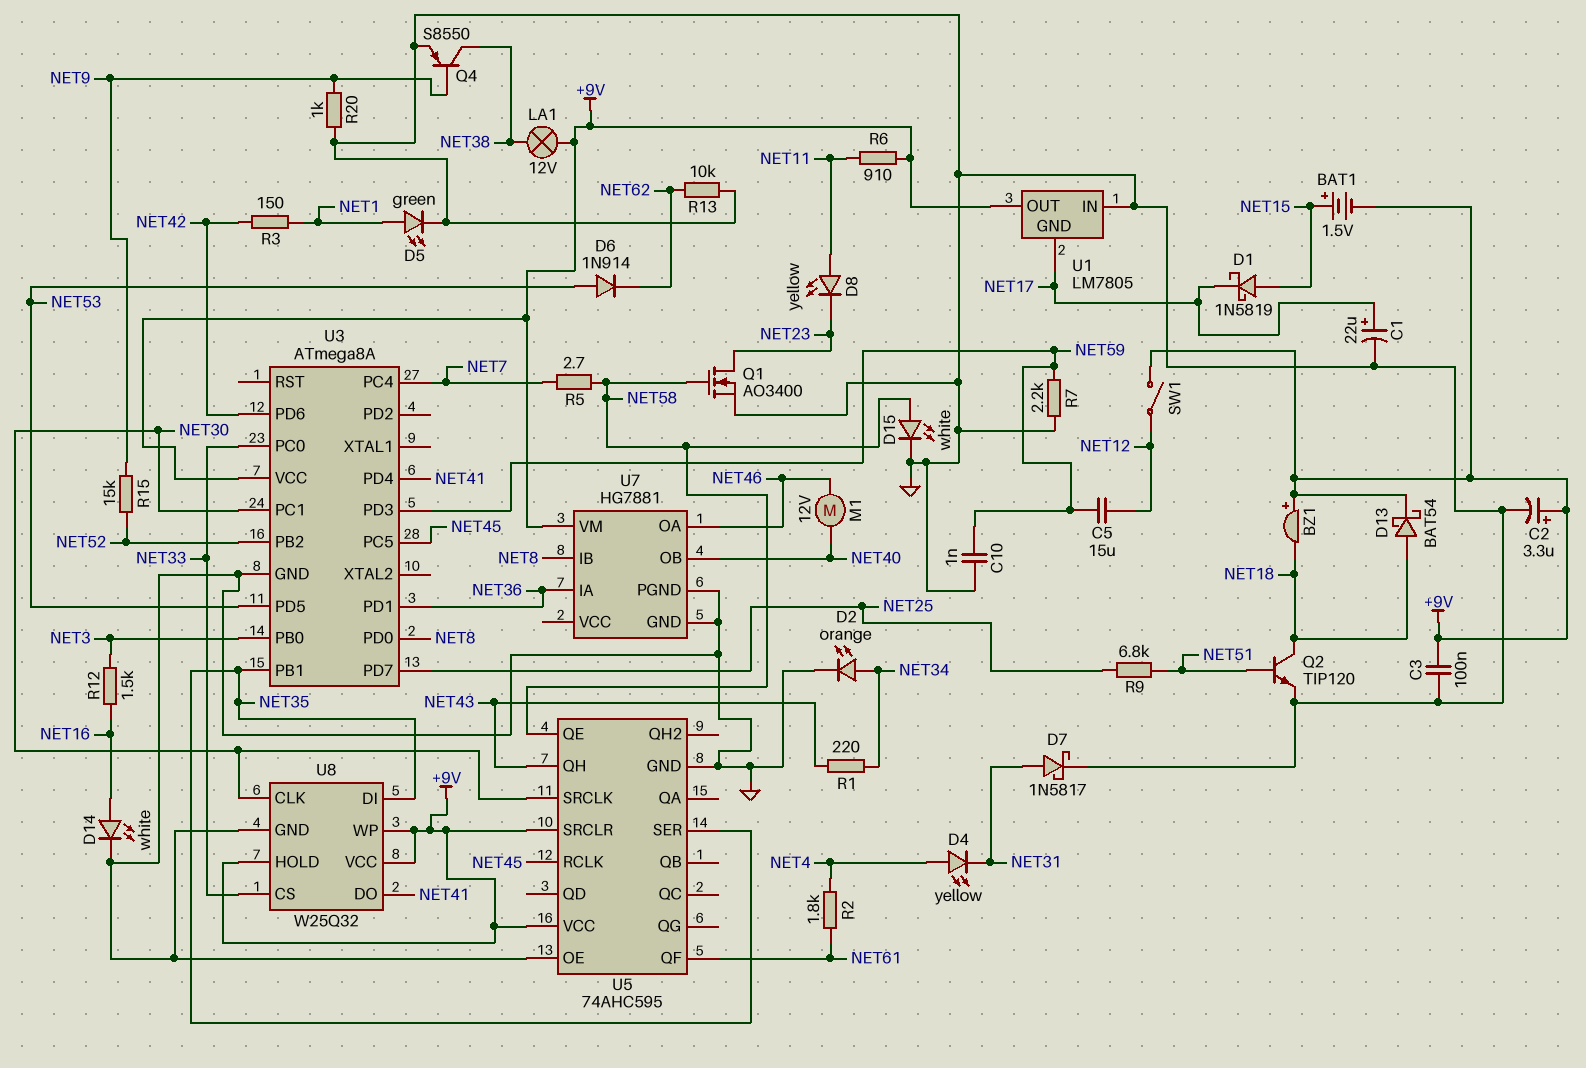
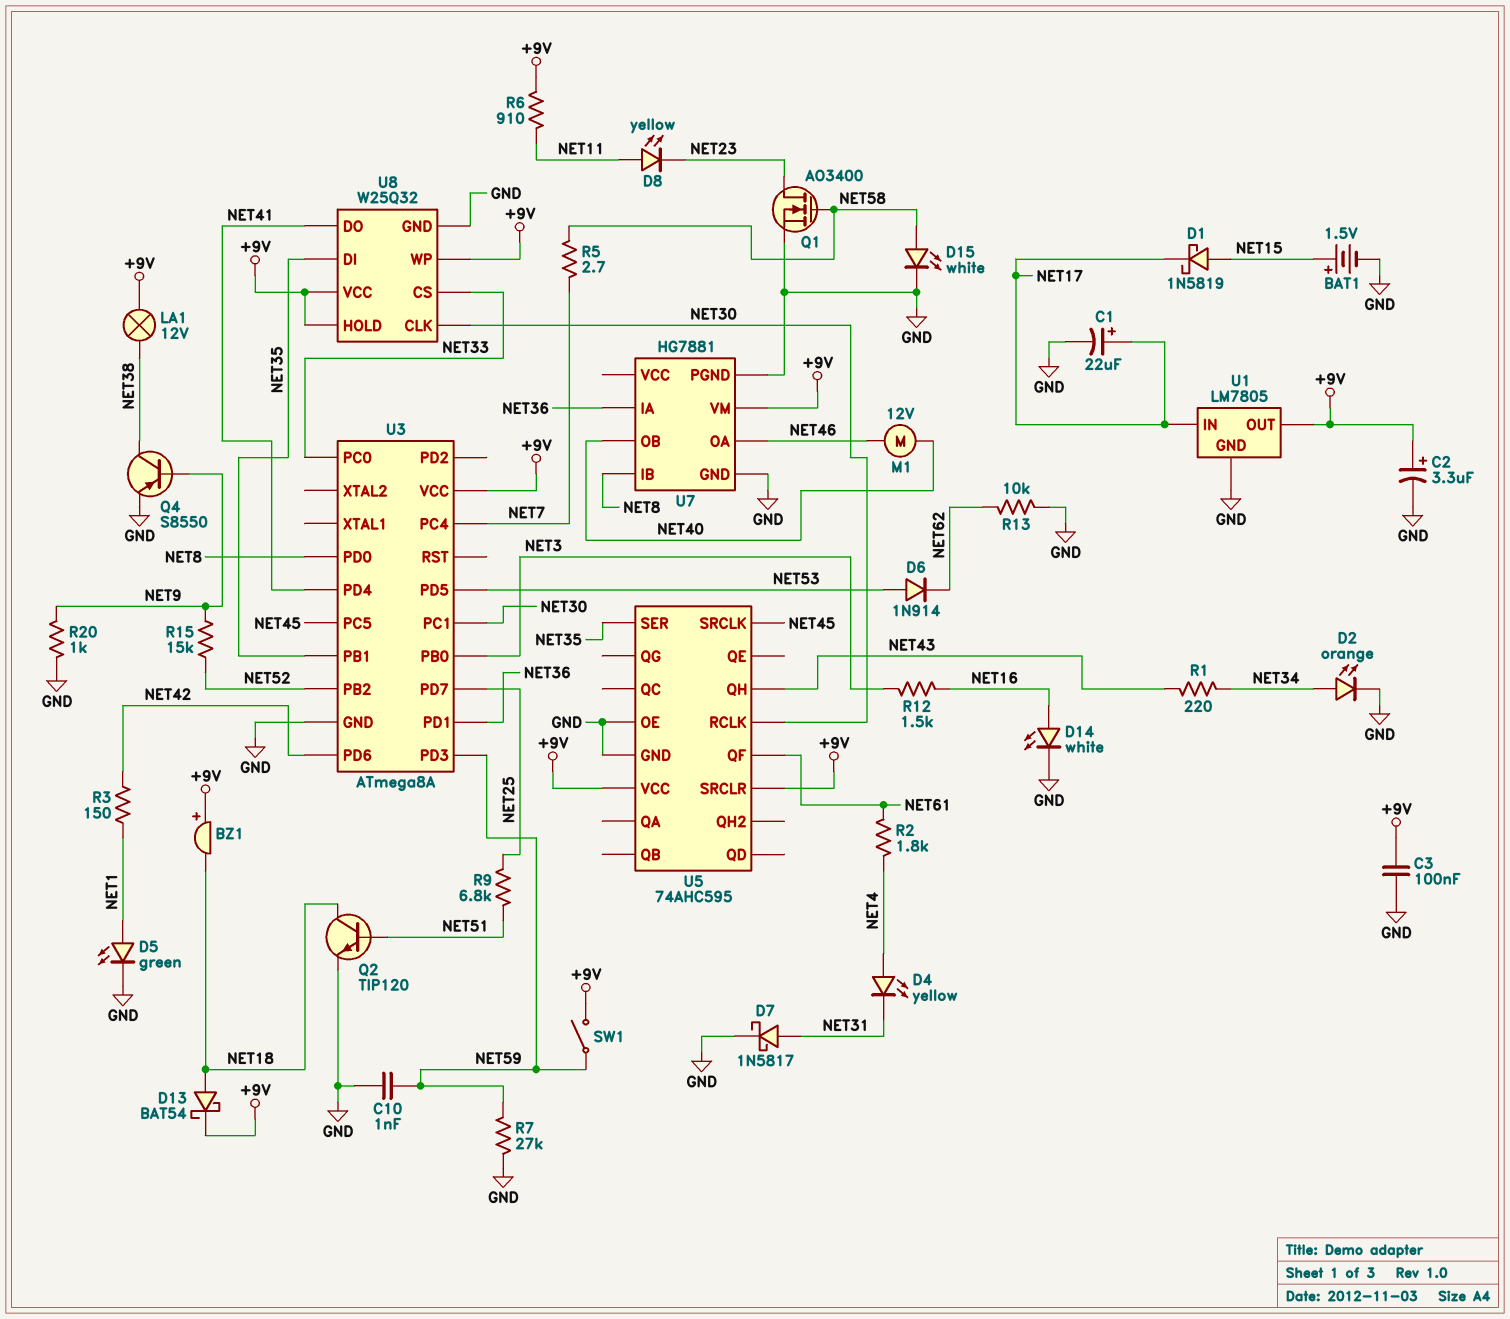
BAT1: 1.5V (plus NET15, minus +9V) -> 1.5V (plus NET15, minus GND)
C5: 15uF (NET12, NET59) -> none
R7: 2.2k (GND, NET59) -> 27k (GND, NET59)
SW1: switch (+9V, NET12) -> switch (+9V, NET59)
U1 pin GND: NET17 -> GND
U1 pin IN: GND -> NET17
U5 pin QE: NET58 -> none
U5 pin RCLK: NET45 -> NET30
U5 pin SRCLK: NET30 -> NET45

